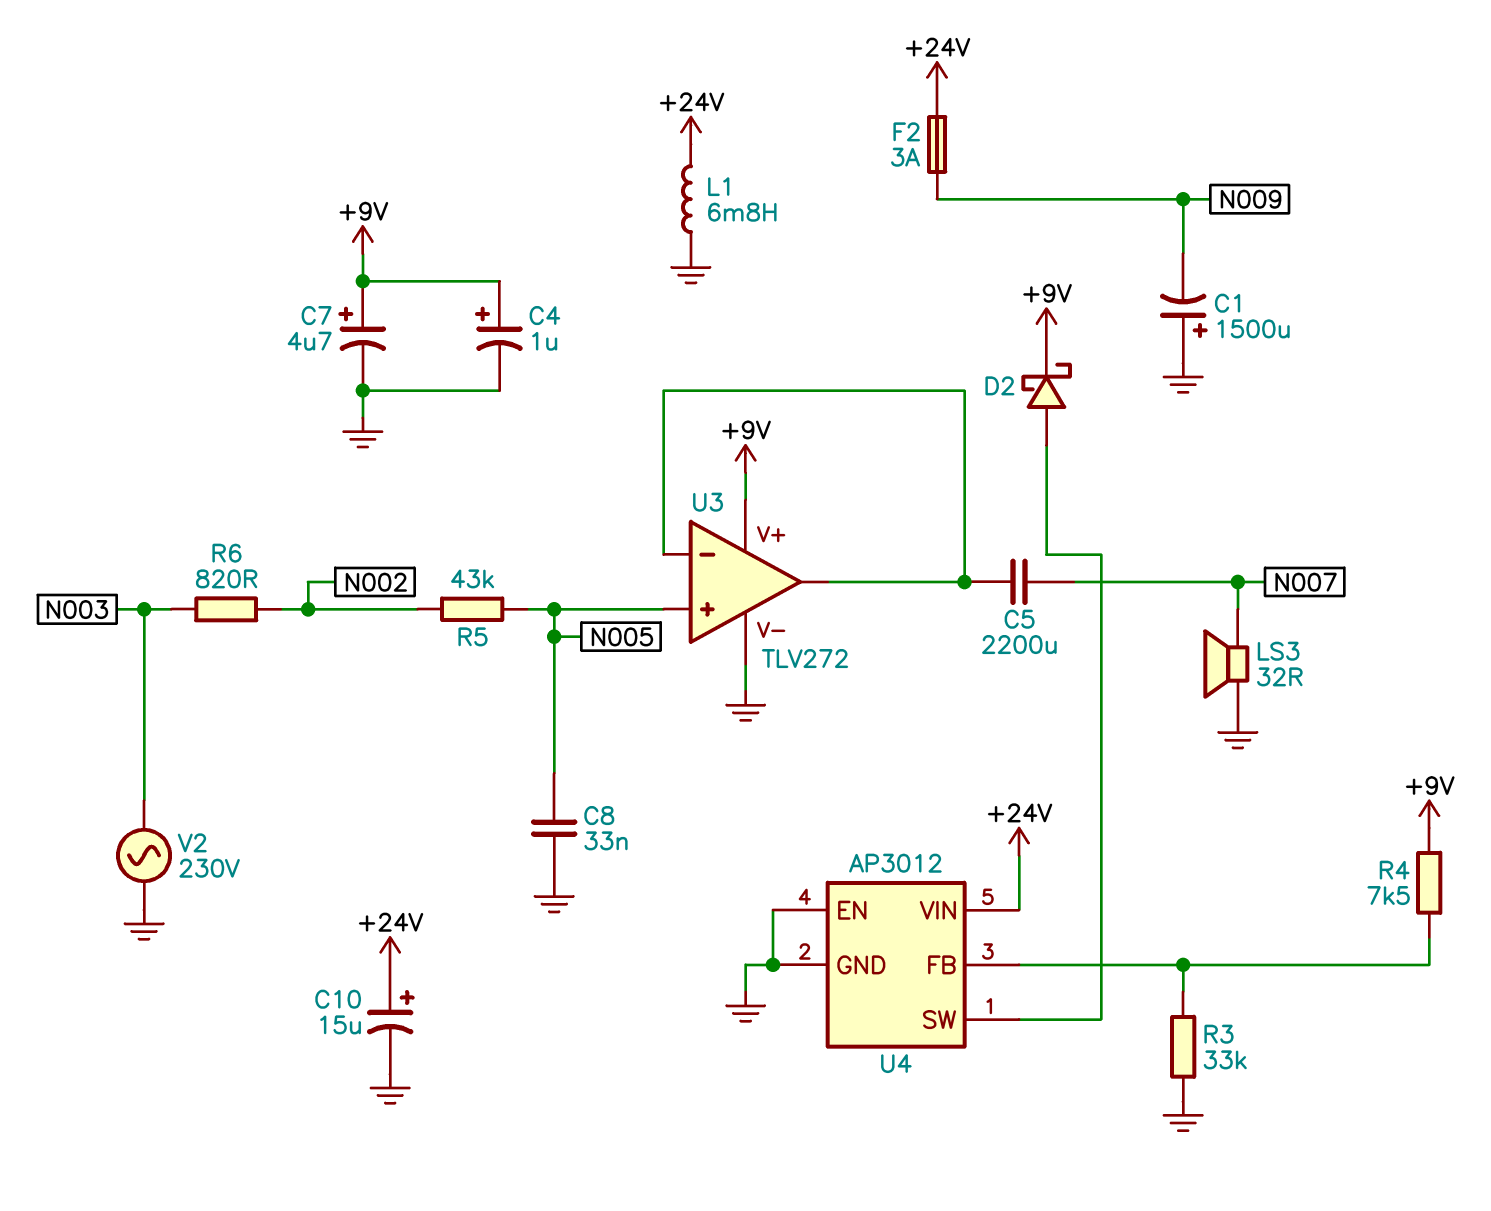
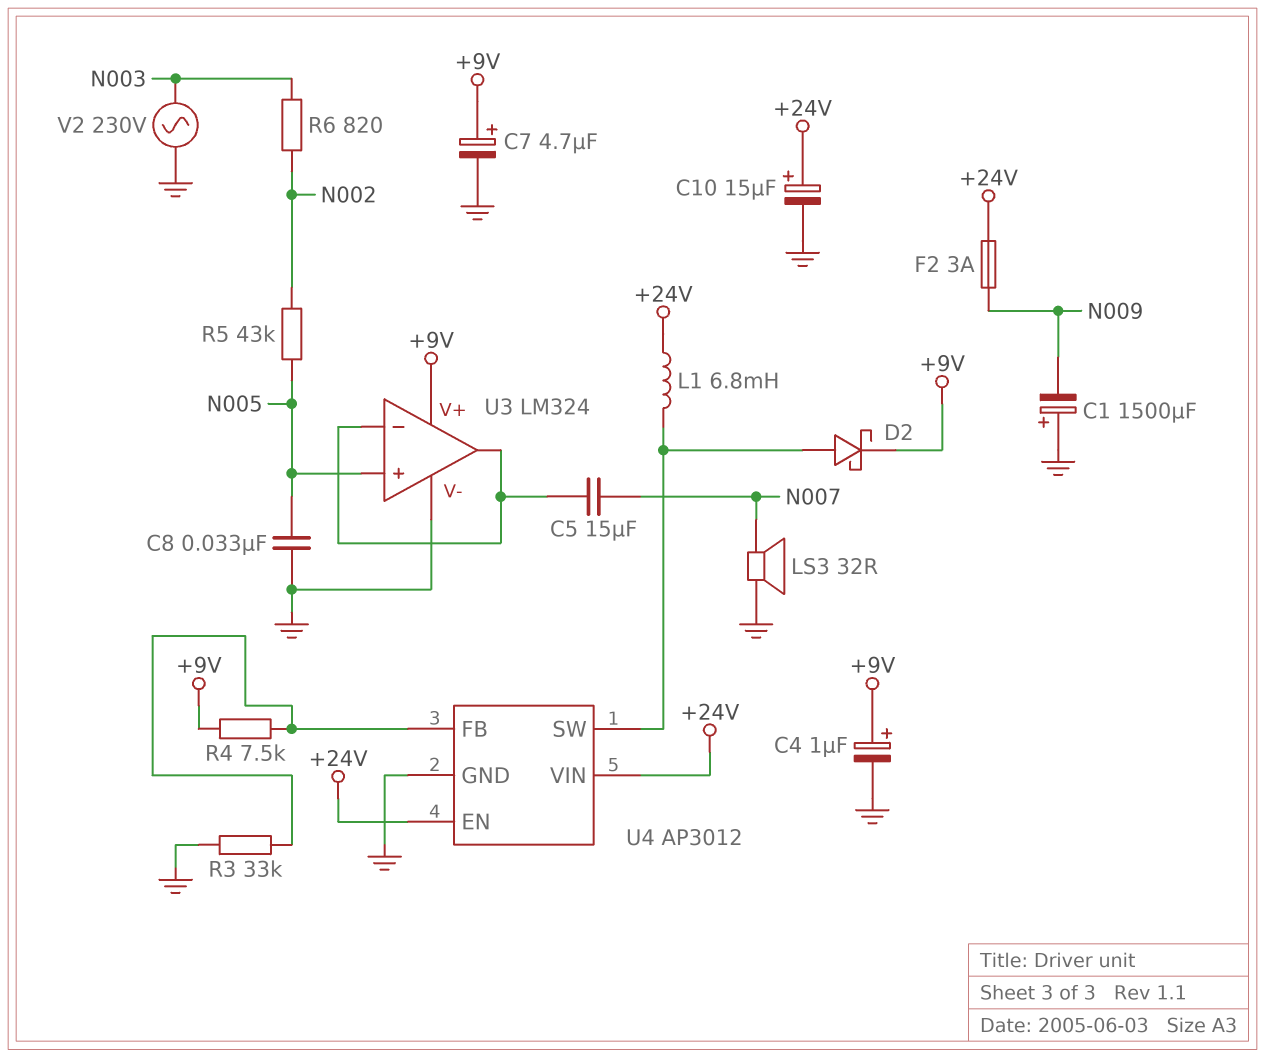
C5: 2200uF (N007, U3/in-) -> 15uF (N007, U3/in-)
L1: 6.8mH (+24V, GND) -> 6.8mH (+24V, U4/SW)
U3: TLV272 -> LM324
U4 pin EN: GND -> +24V

